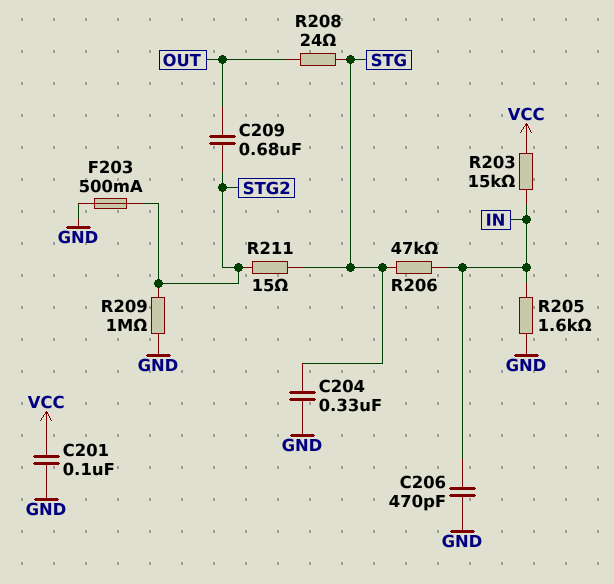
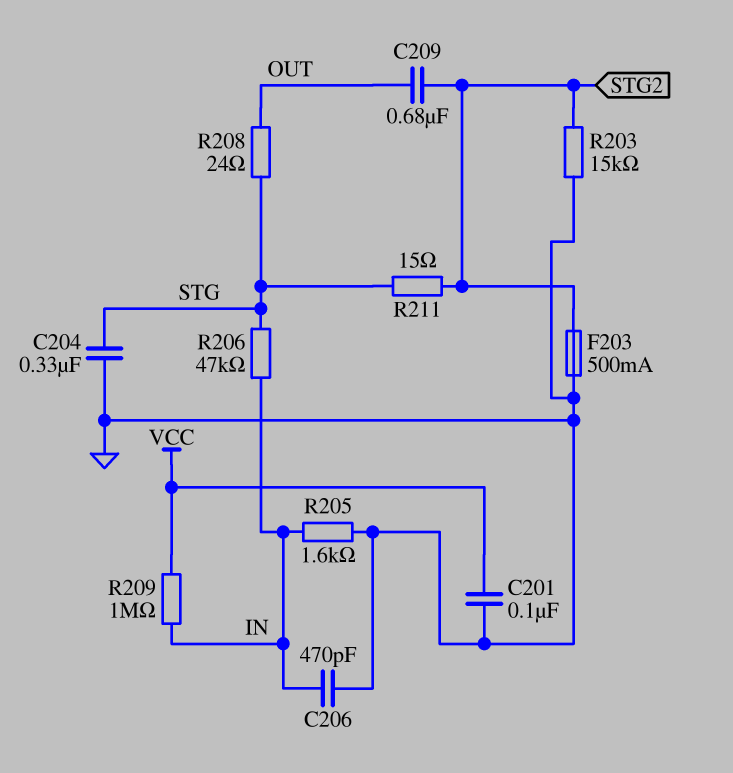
R203: 15k (IN, VCC) -> 15k (GND, STG2)
R209: 1M (GND, STG2) -> 1M (IN, VCC)

